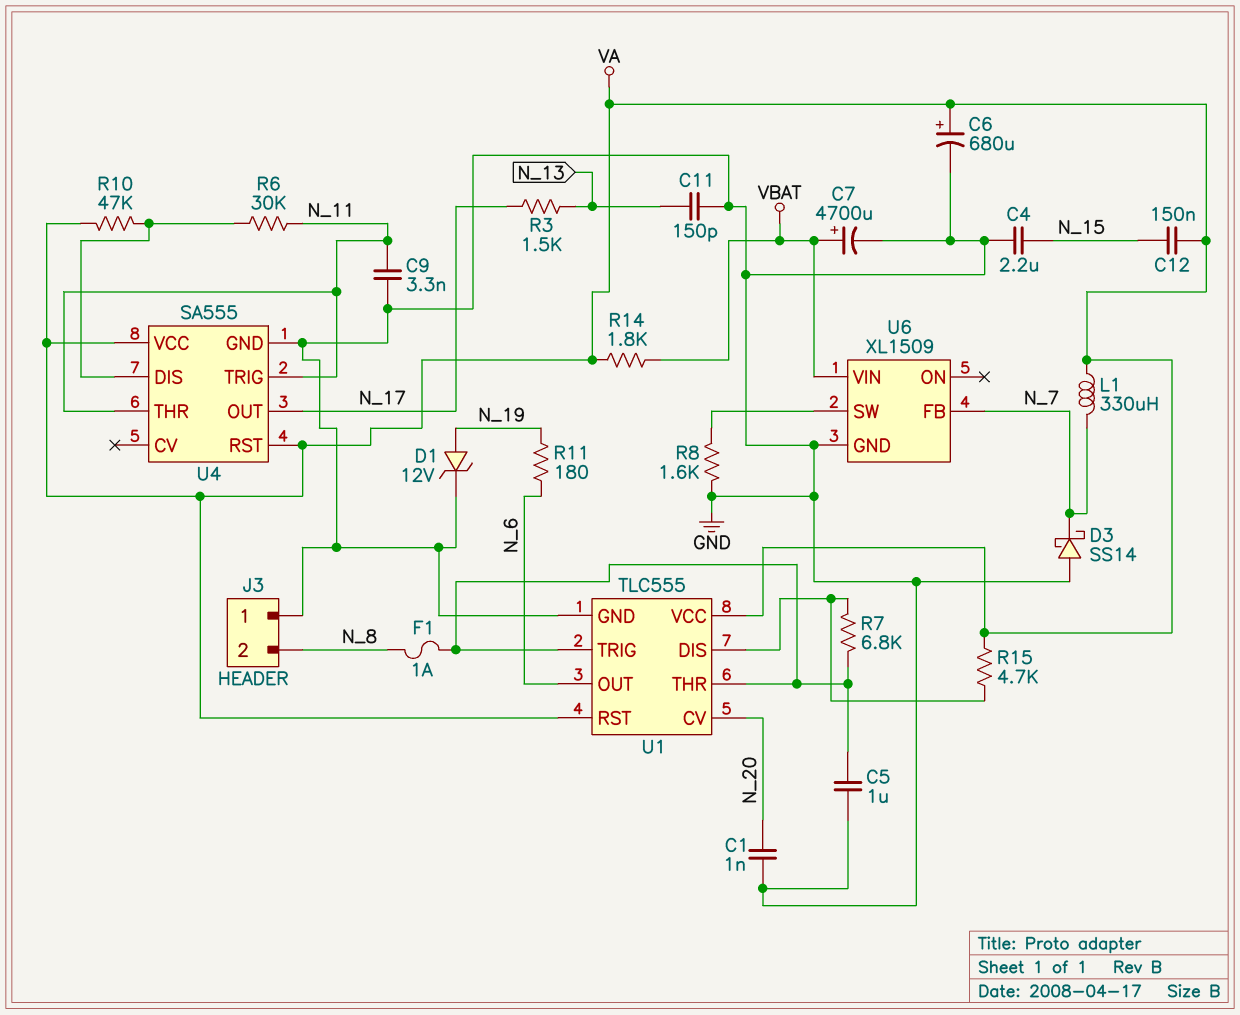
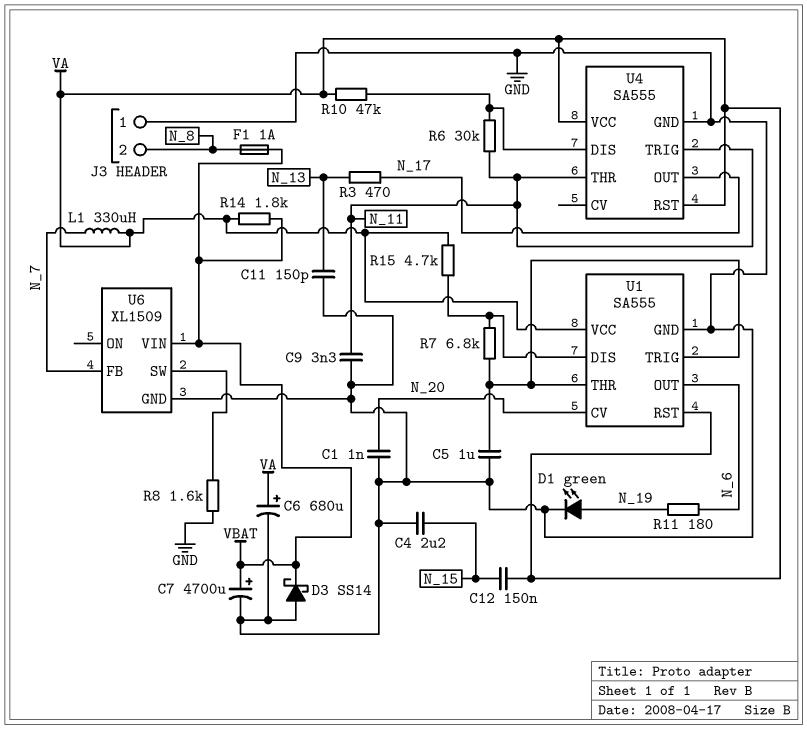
D1: zener 12V (A N_19, K GND) -> LED green (A N_19, K GND)
D3: schottky SS14 (A GND, K N_7) -> schottky SS14 (A GND, K VBAT)
F1: 1A (N_8, U1/THR) -> 1A (N_8, VBAT)
R3: 1.5k (N_13, N_17) -> 470 (N_13, N_17)
U1: TLC555 -> SA555

